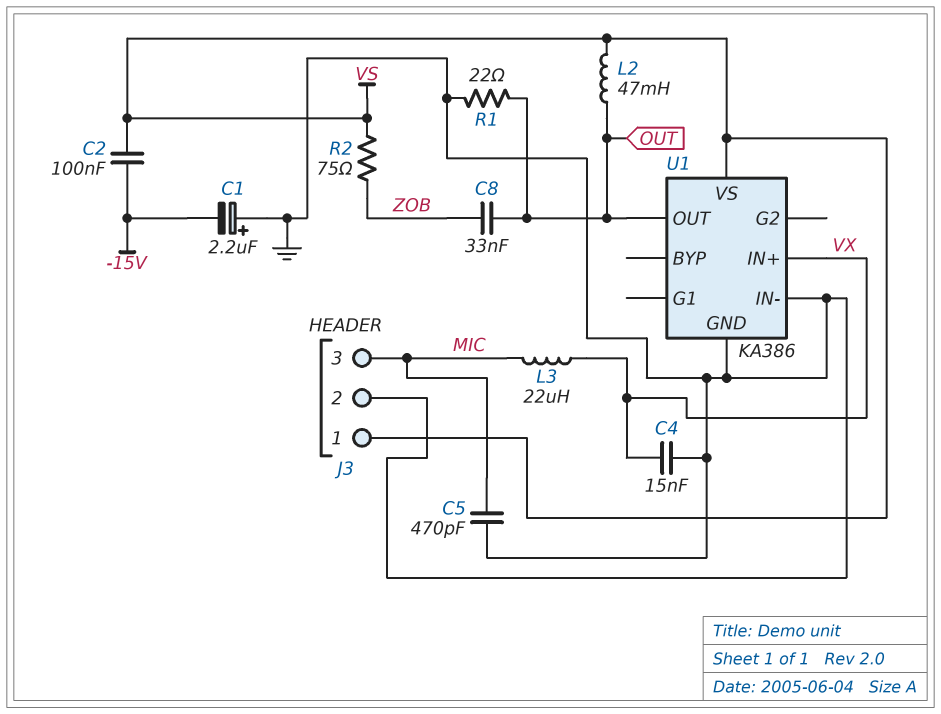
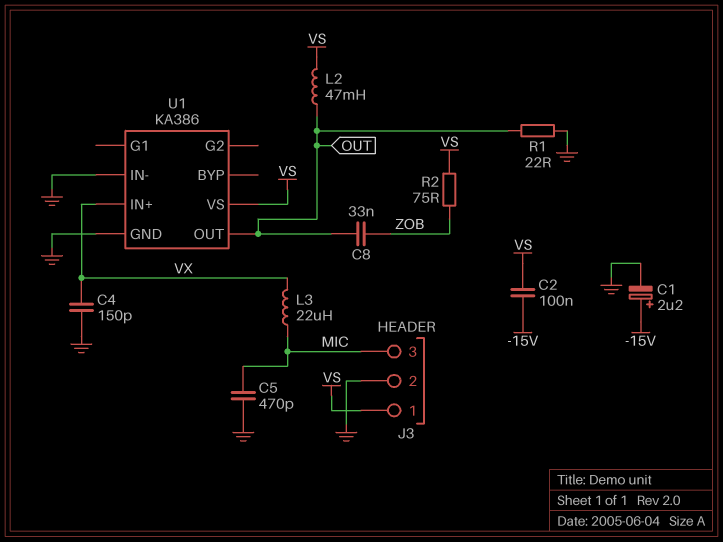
C1: 2.2uF (plus GND, minus -15V) -> 2.2uF (plus -15V, minus GND)
C4: 15nF (GND, VX) -> 150pF (GND, VX)

